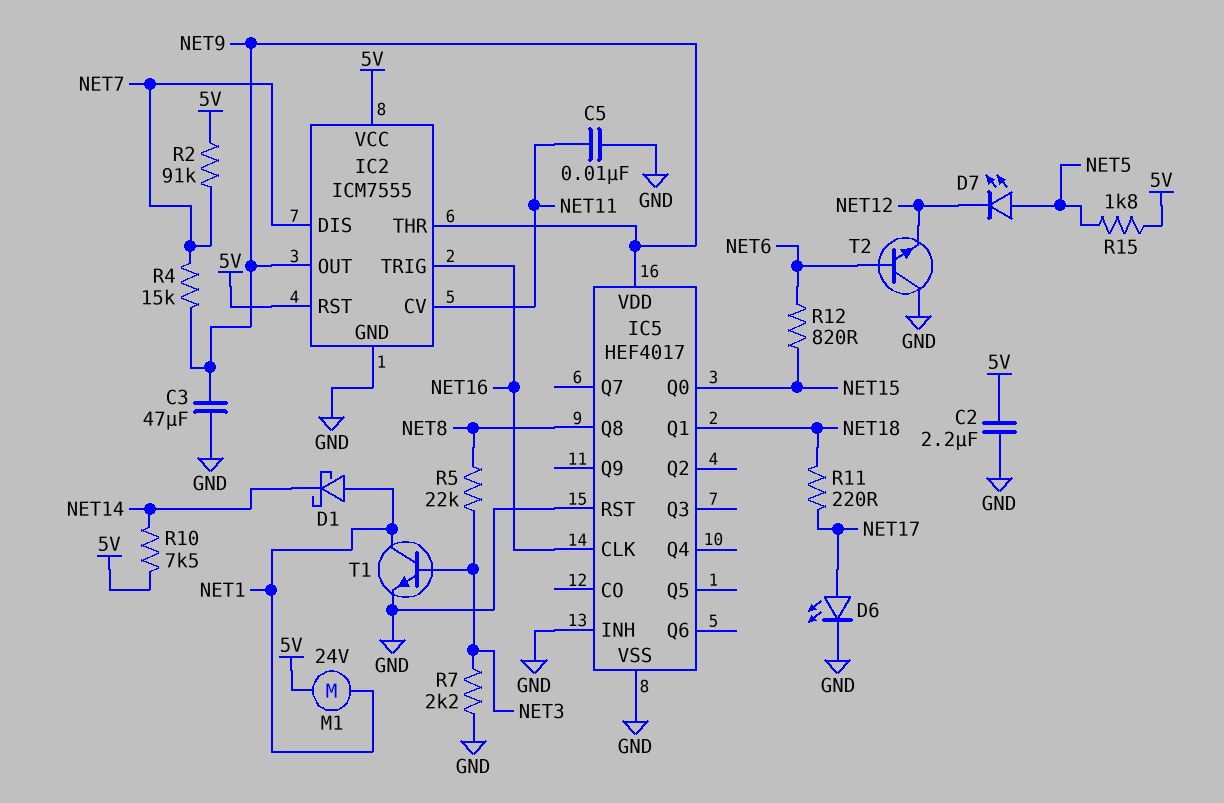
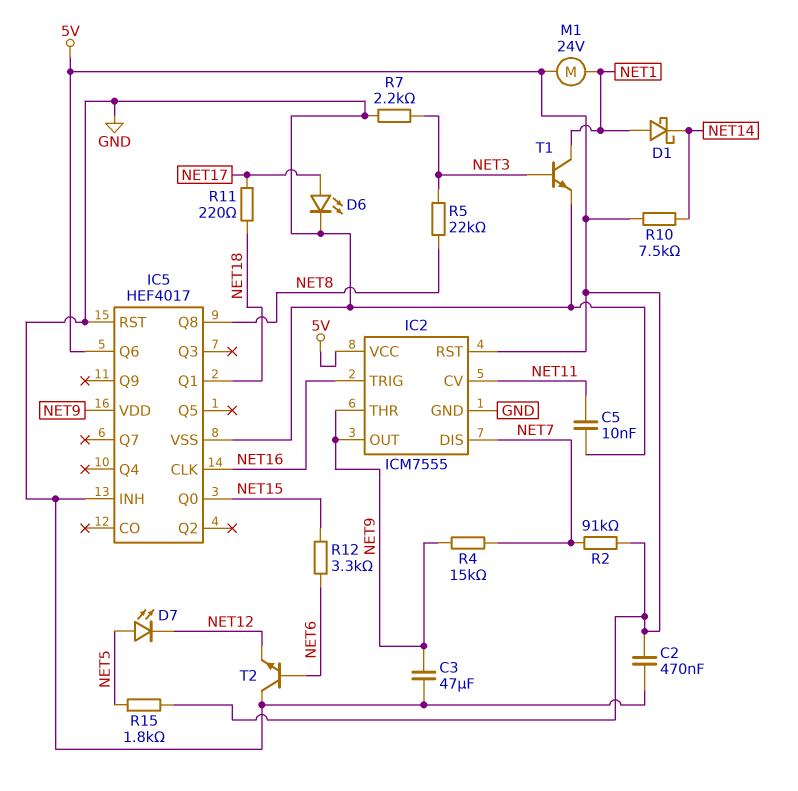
C2: 2.2uF (5V, GND) -> 470nF (5V, GND)
IC5 pin Q6: none -> 5V
R12: 820 (NET6, NET15) -> 3.3k (NET6, NET15)

